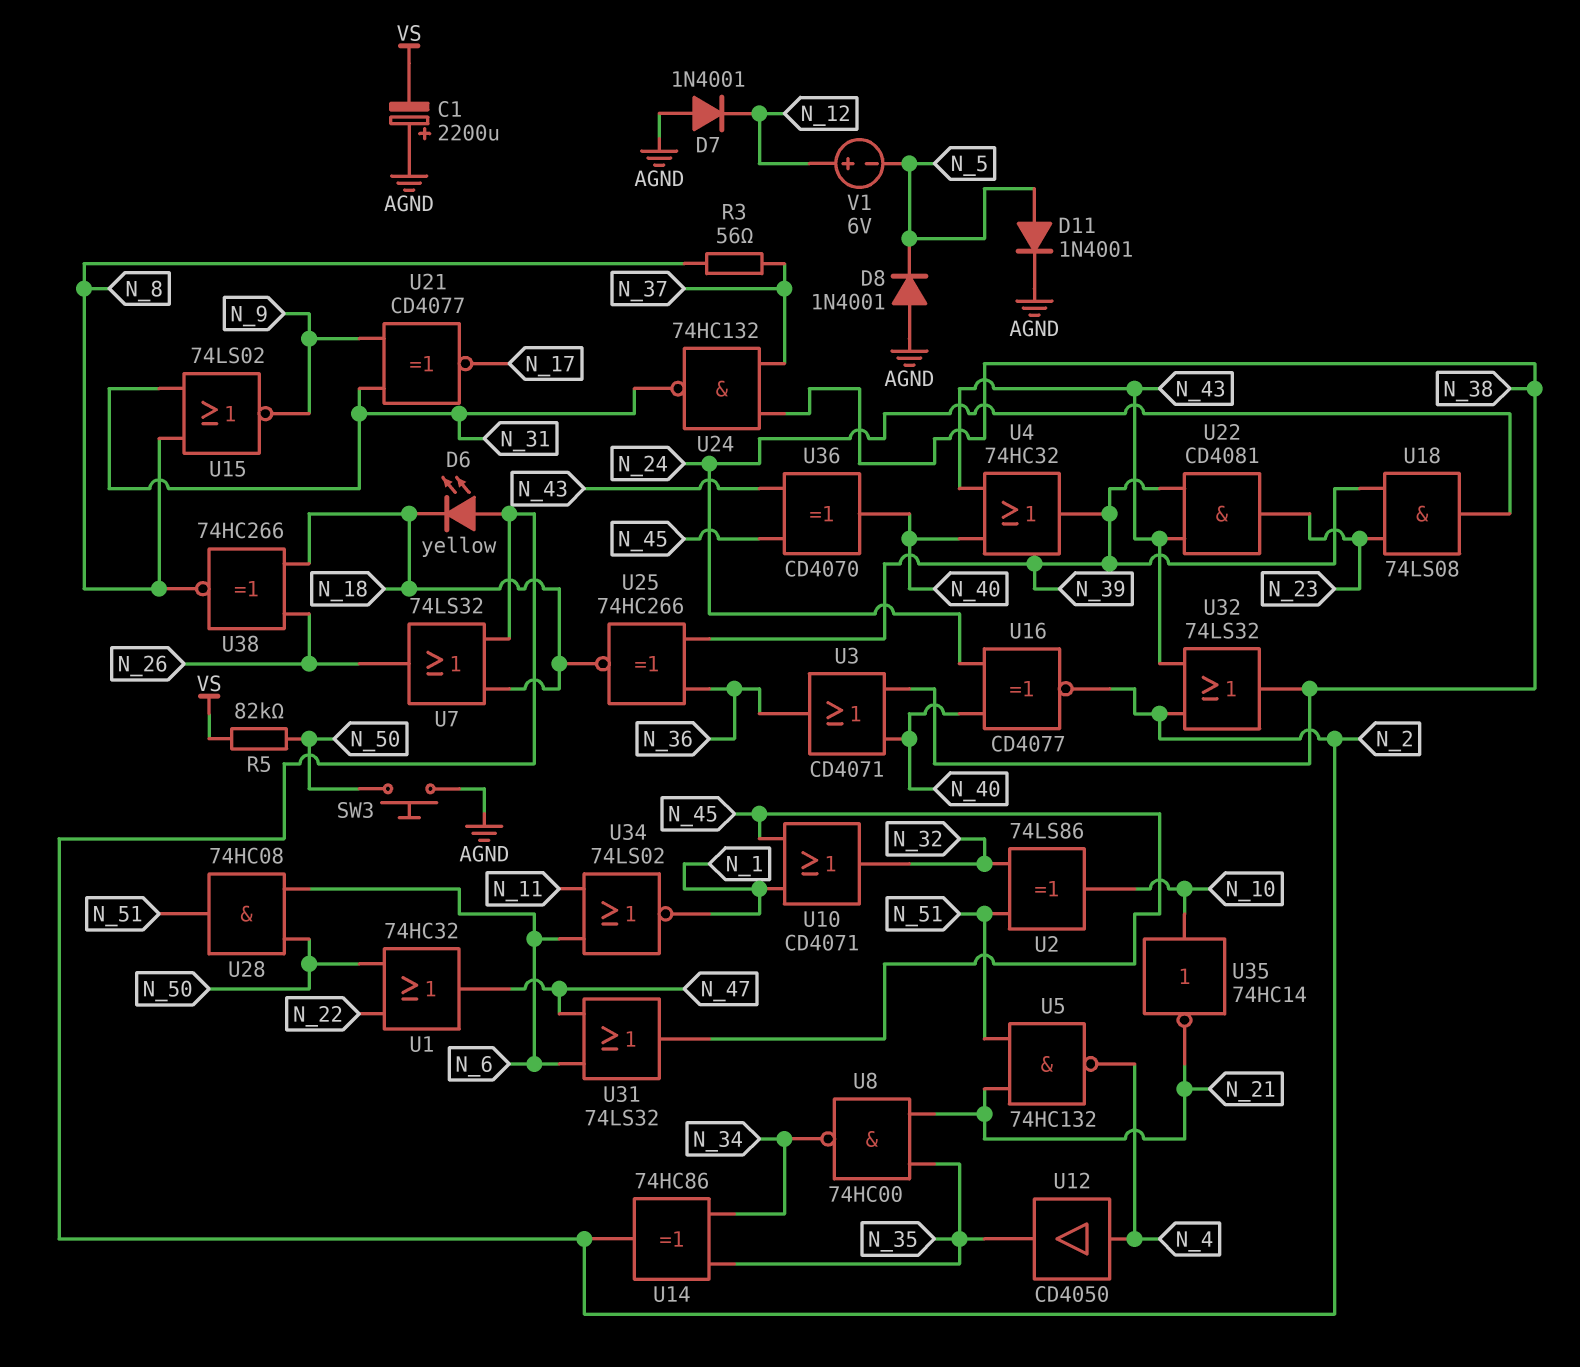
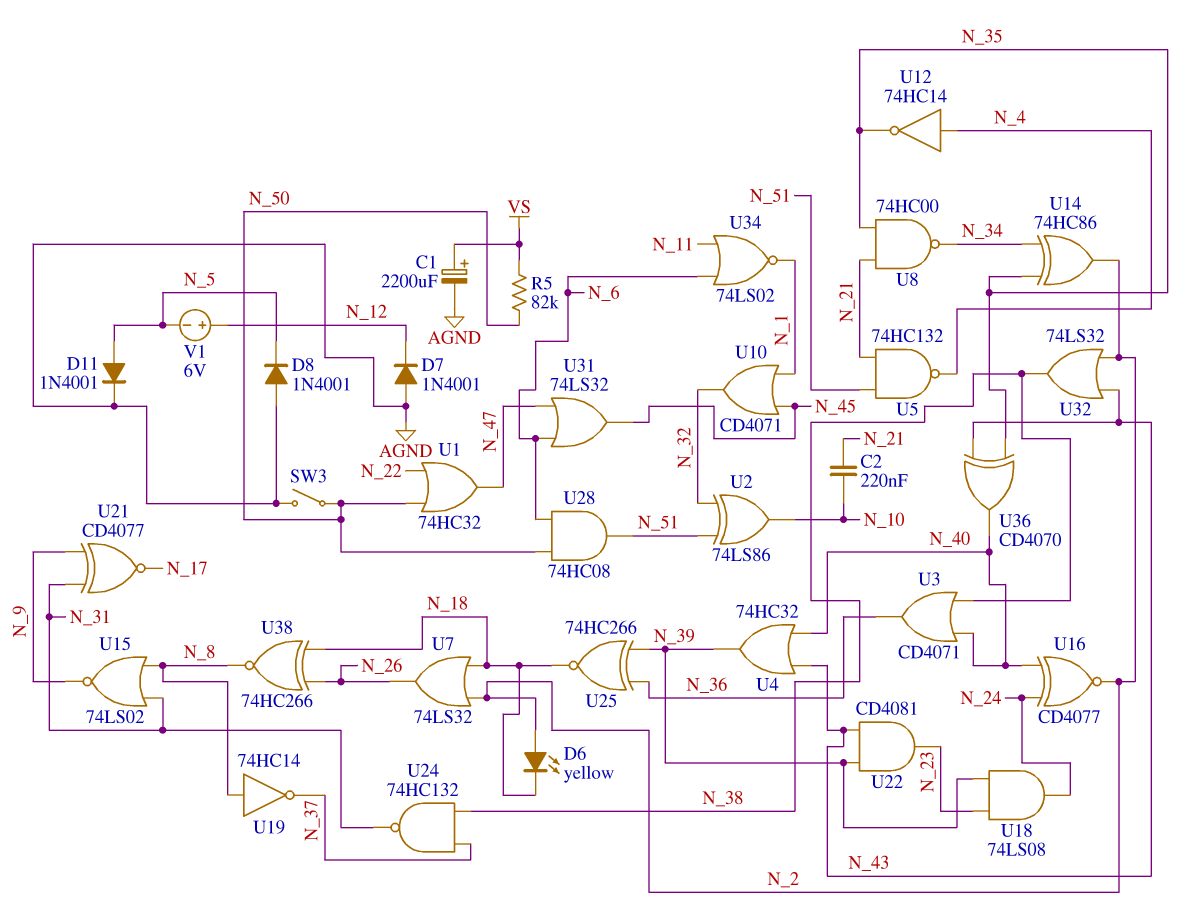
C1: 2200uF (plus AGND, minus VS) -> 2200uF (plus VS, minus AGND)
C2: none -> 220nF (N_10, N_21)
R3: 56 (N_8, N_37) -> none
SW3: button (AGND, N_50) -> switch (AGND, N_50)
U12: buffer CD4050 (in N_4, out N_35) -> NOT 74HC14 (in N_4, out N_35)
U19: none -> NOT 74HC14 (in N_8, out N_37)
U35: NOT 74HC14 (in N_10, out N_21) -> none
U36: XOR CD4070 (in N_43, in N_45, out N_40) -> XOR CD4070 (in N_35, in N_43, out N_40)

